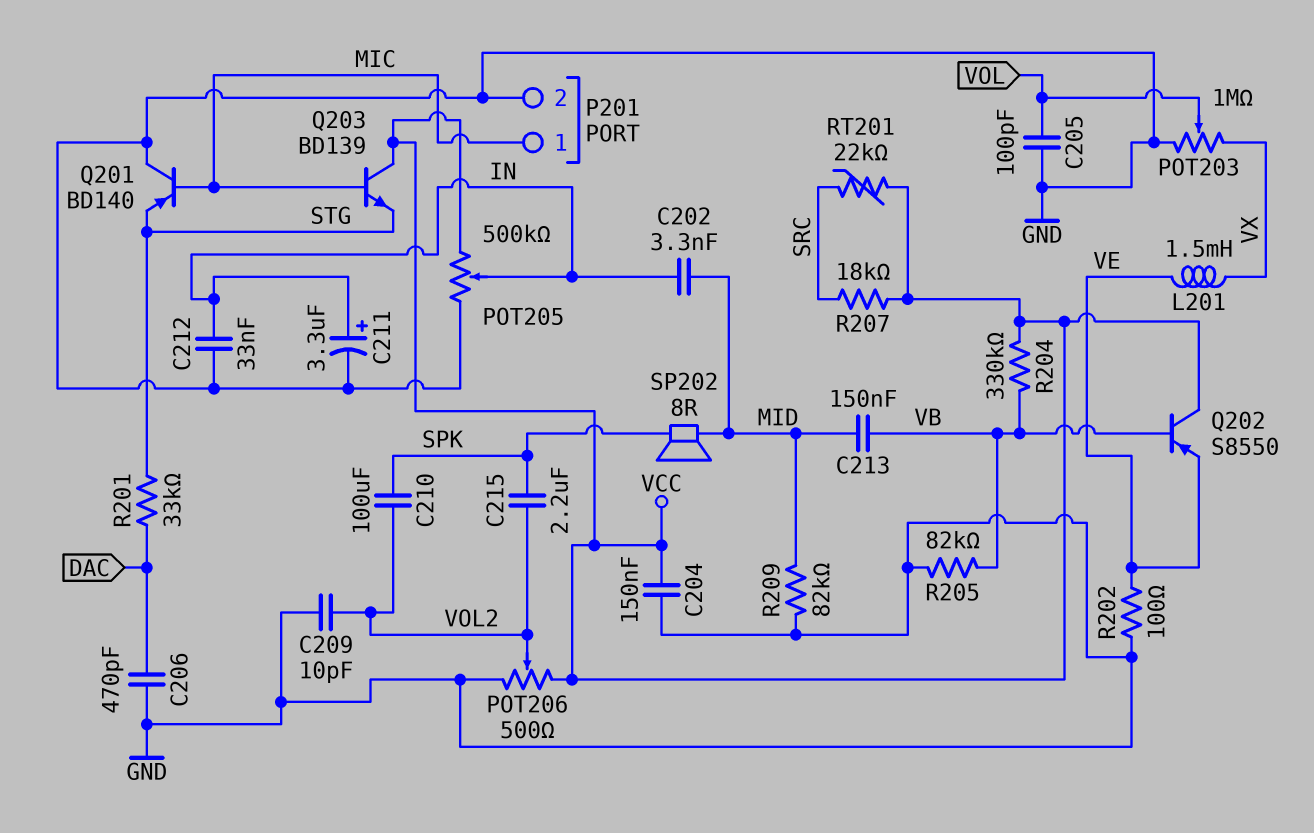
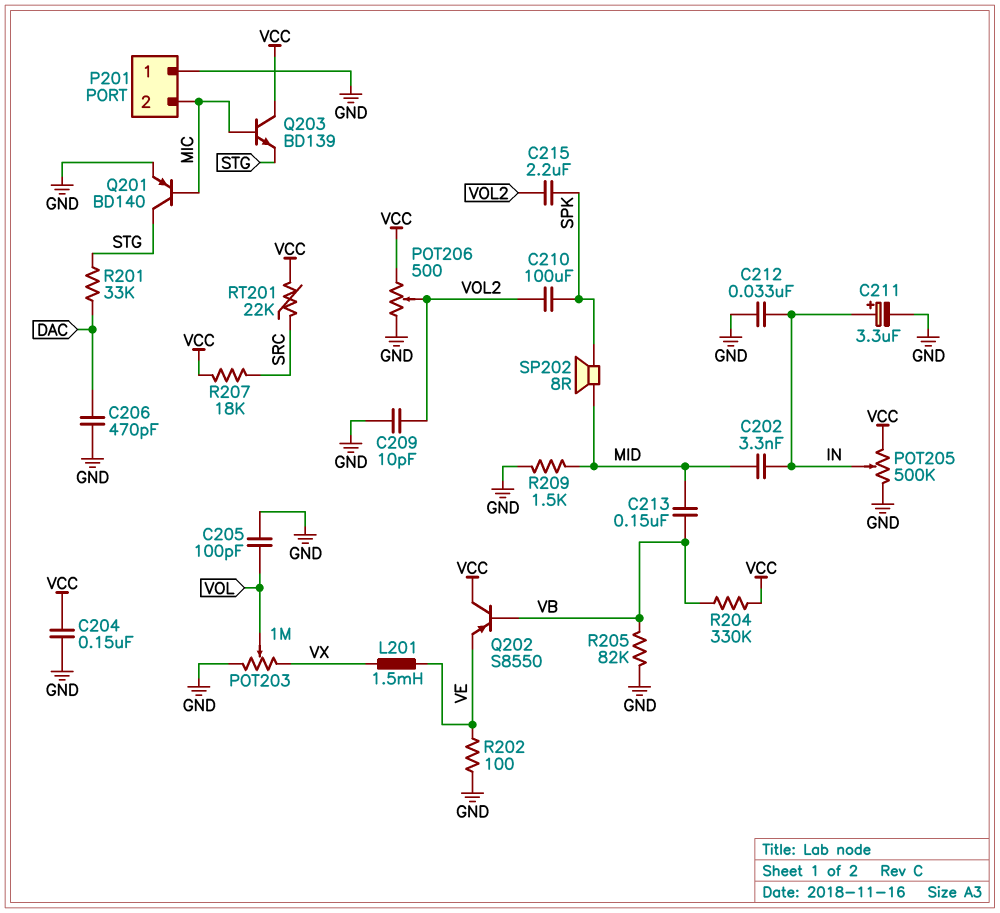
P201 pin 1: MIC -> GND
P201 pin 2: GND -> MIC
Q201: PNP BD140 (B MIC, C GND, E STG) -> PNP BD140 (B MIC, C STG, E GND)
R209: 82k (GND, MID) -> 1.5k (GND, MID)

